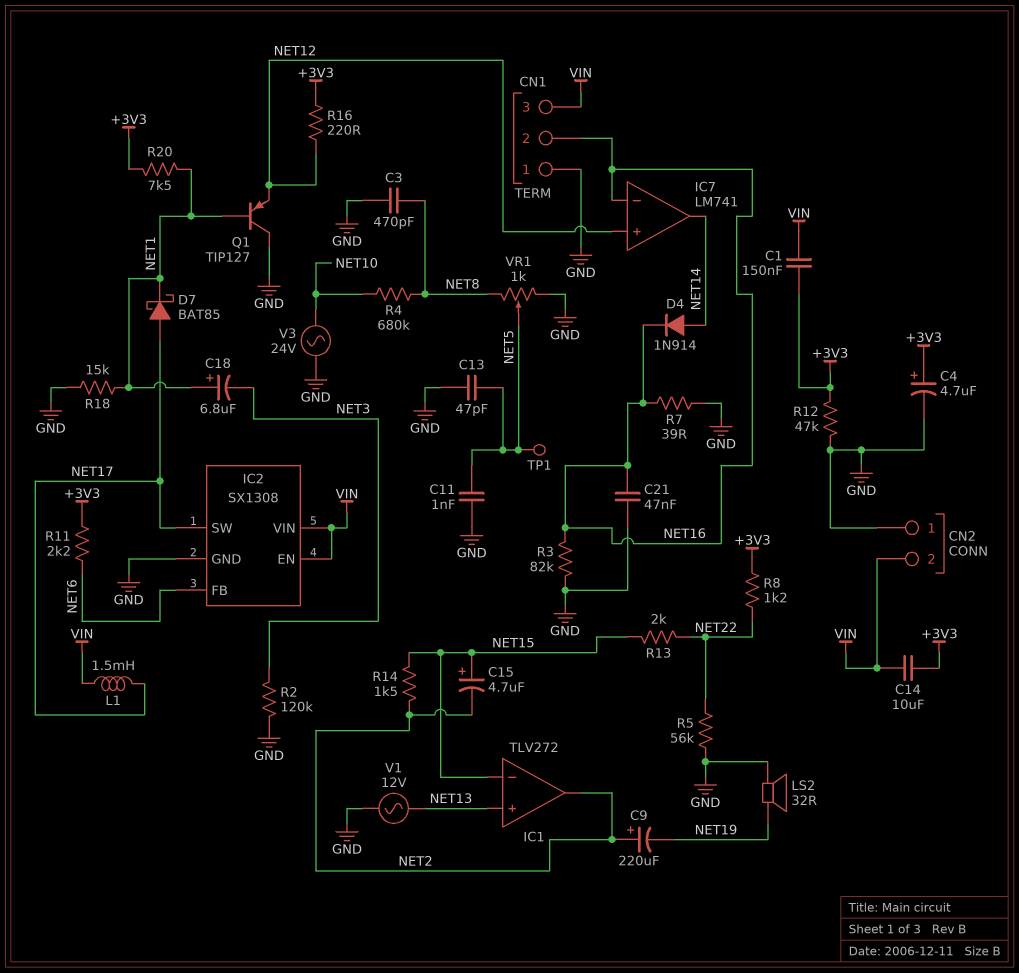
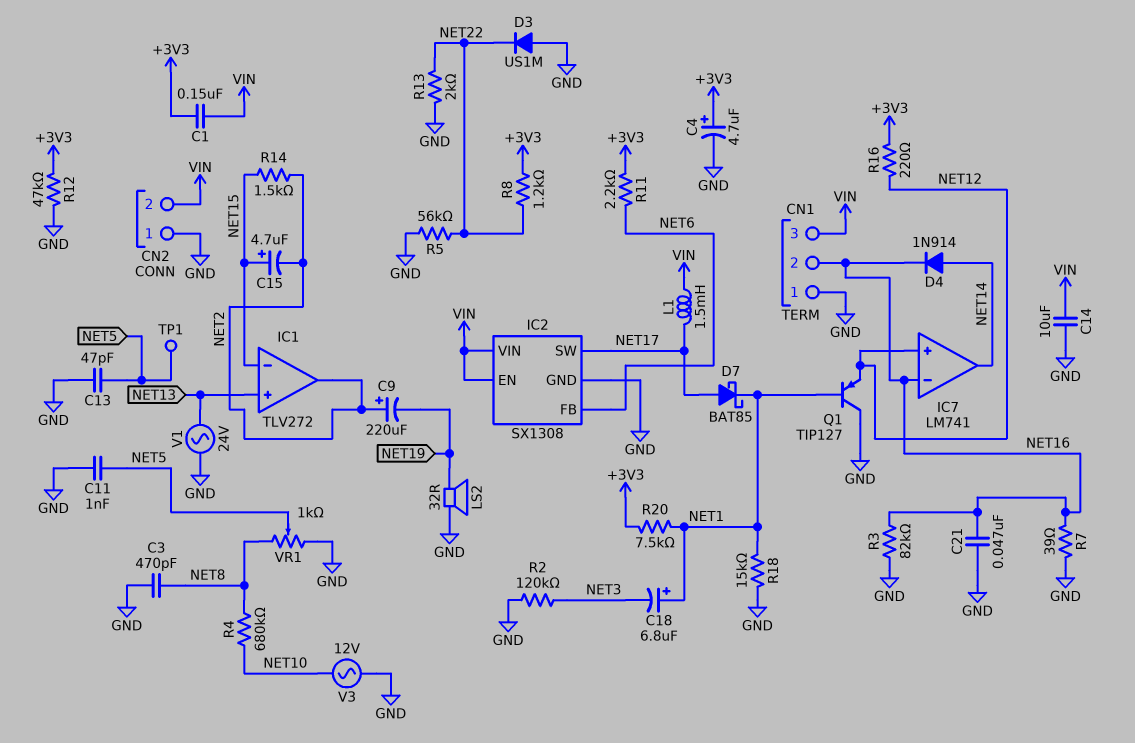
C14: 10uF (+3V3, VIN) -> 10uF (GND, VIN)
D3: none -> diode US1M (A GND, K NET22)
R13: 2k (NET15, NET22) -> 2k (GND, NET22)
V1: AC 12V (GND, NET13) -> AC 24V (GND, NET13)
V3: AC 24V (GND, NET10) -> AC 12V (GND, NET10)

